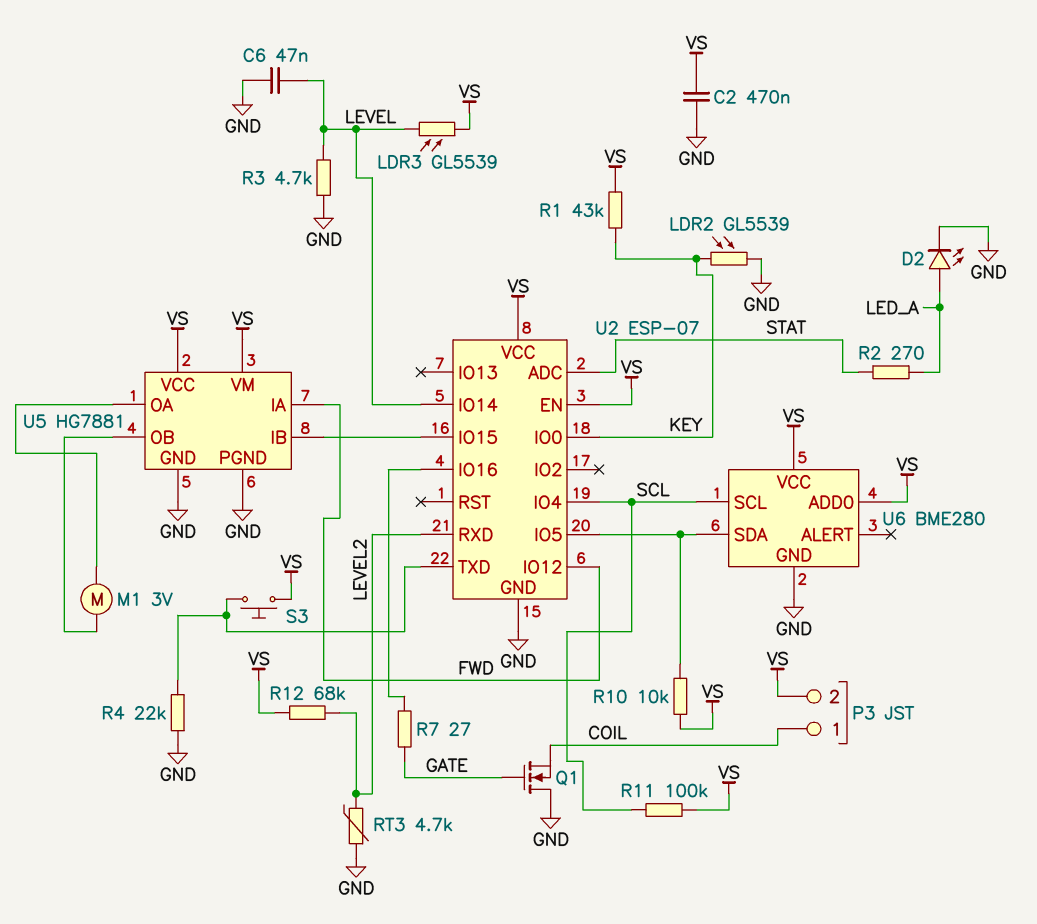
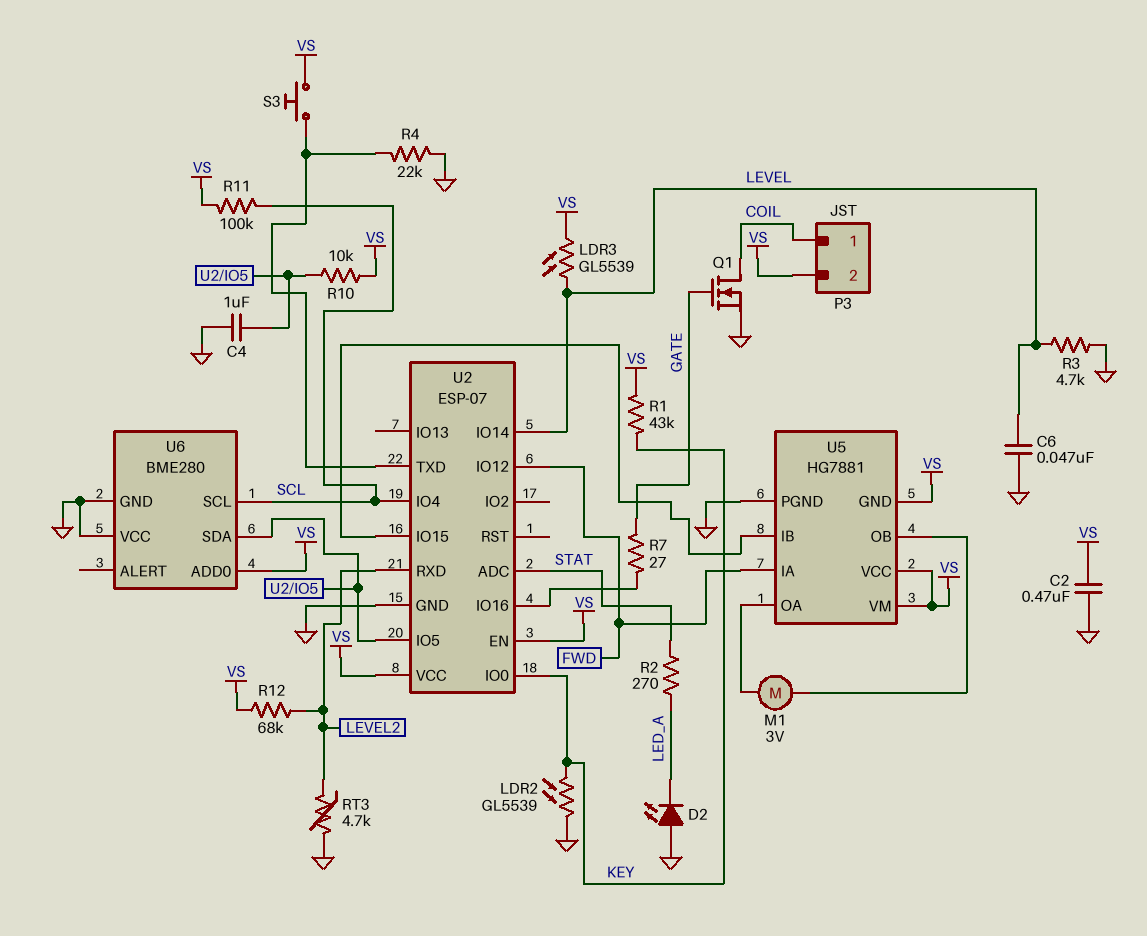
C4: none -> 1uF (GND, U2/IO5)
D2: LED (A LED_A, K GND) -> LED (A GND, K LED_A)
Q1: NMOS (G GATE, D GND, S COIL) -> NMOS (G GATE, D COIL, S GND)
U5 pin GND: GND -> VS
U6 pin VCC: VS -> GND

